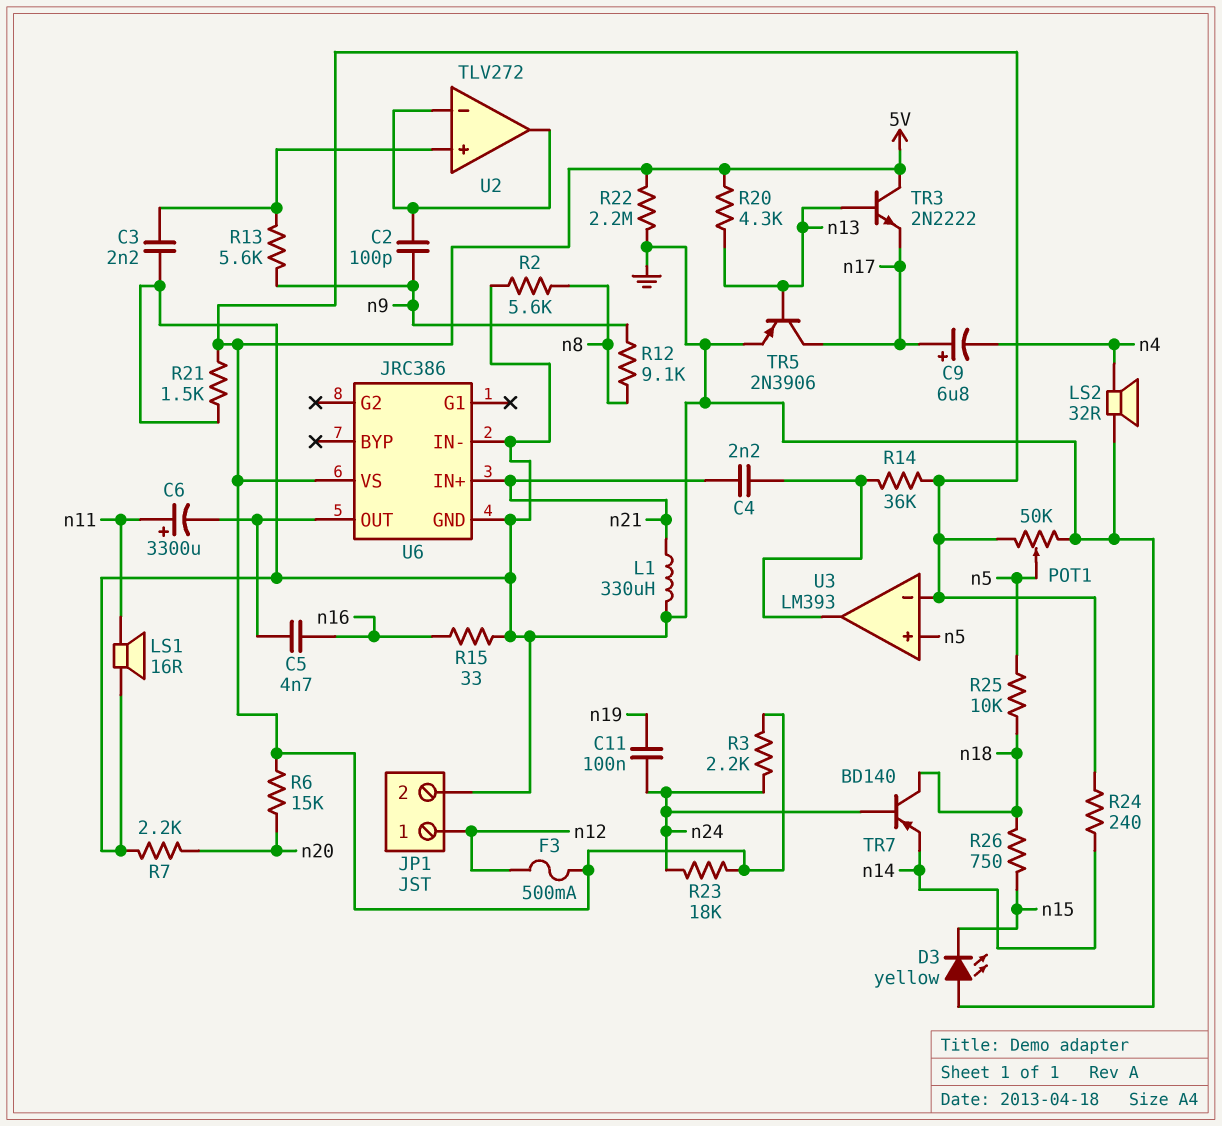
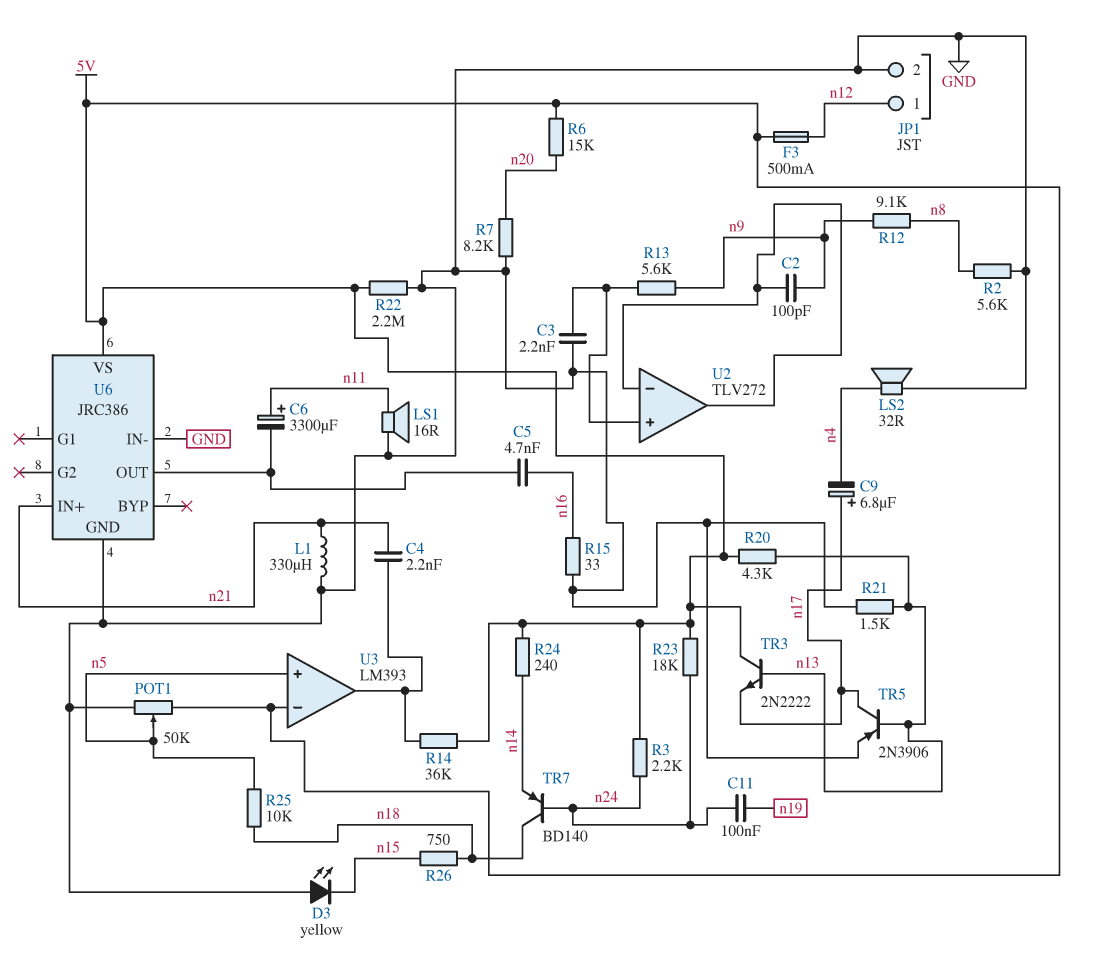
R7: 2.2k (GND, n20) -> 8.2k (GND, n20)
R21: 1.5k (5V, GND) -> 1.5k (GND, n13)

